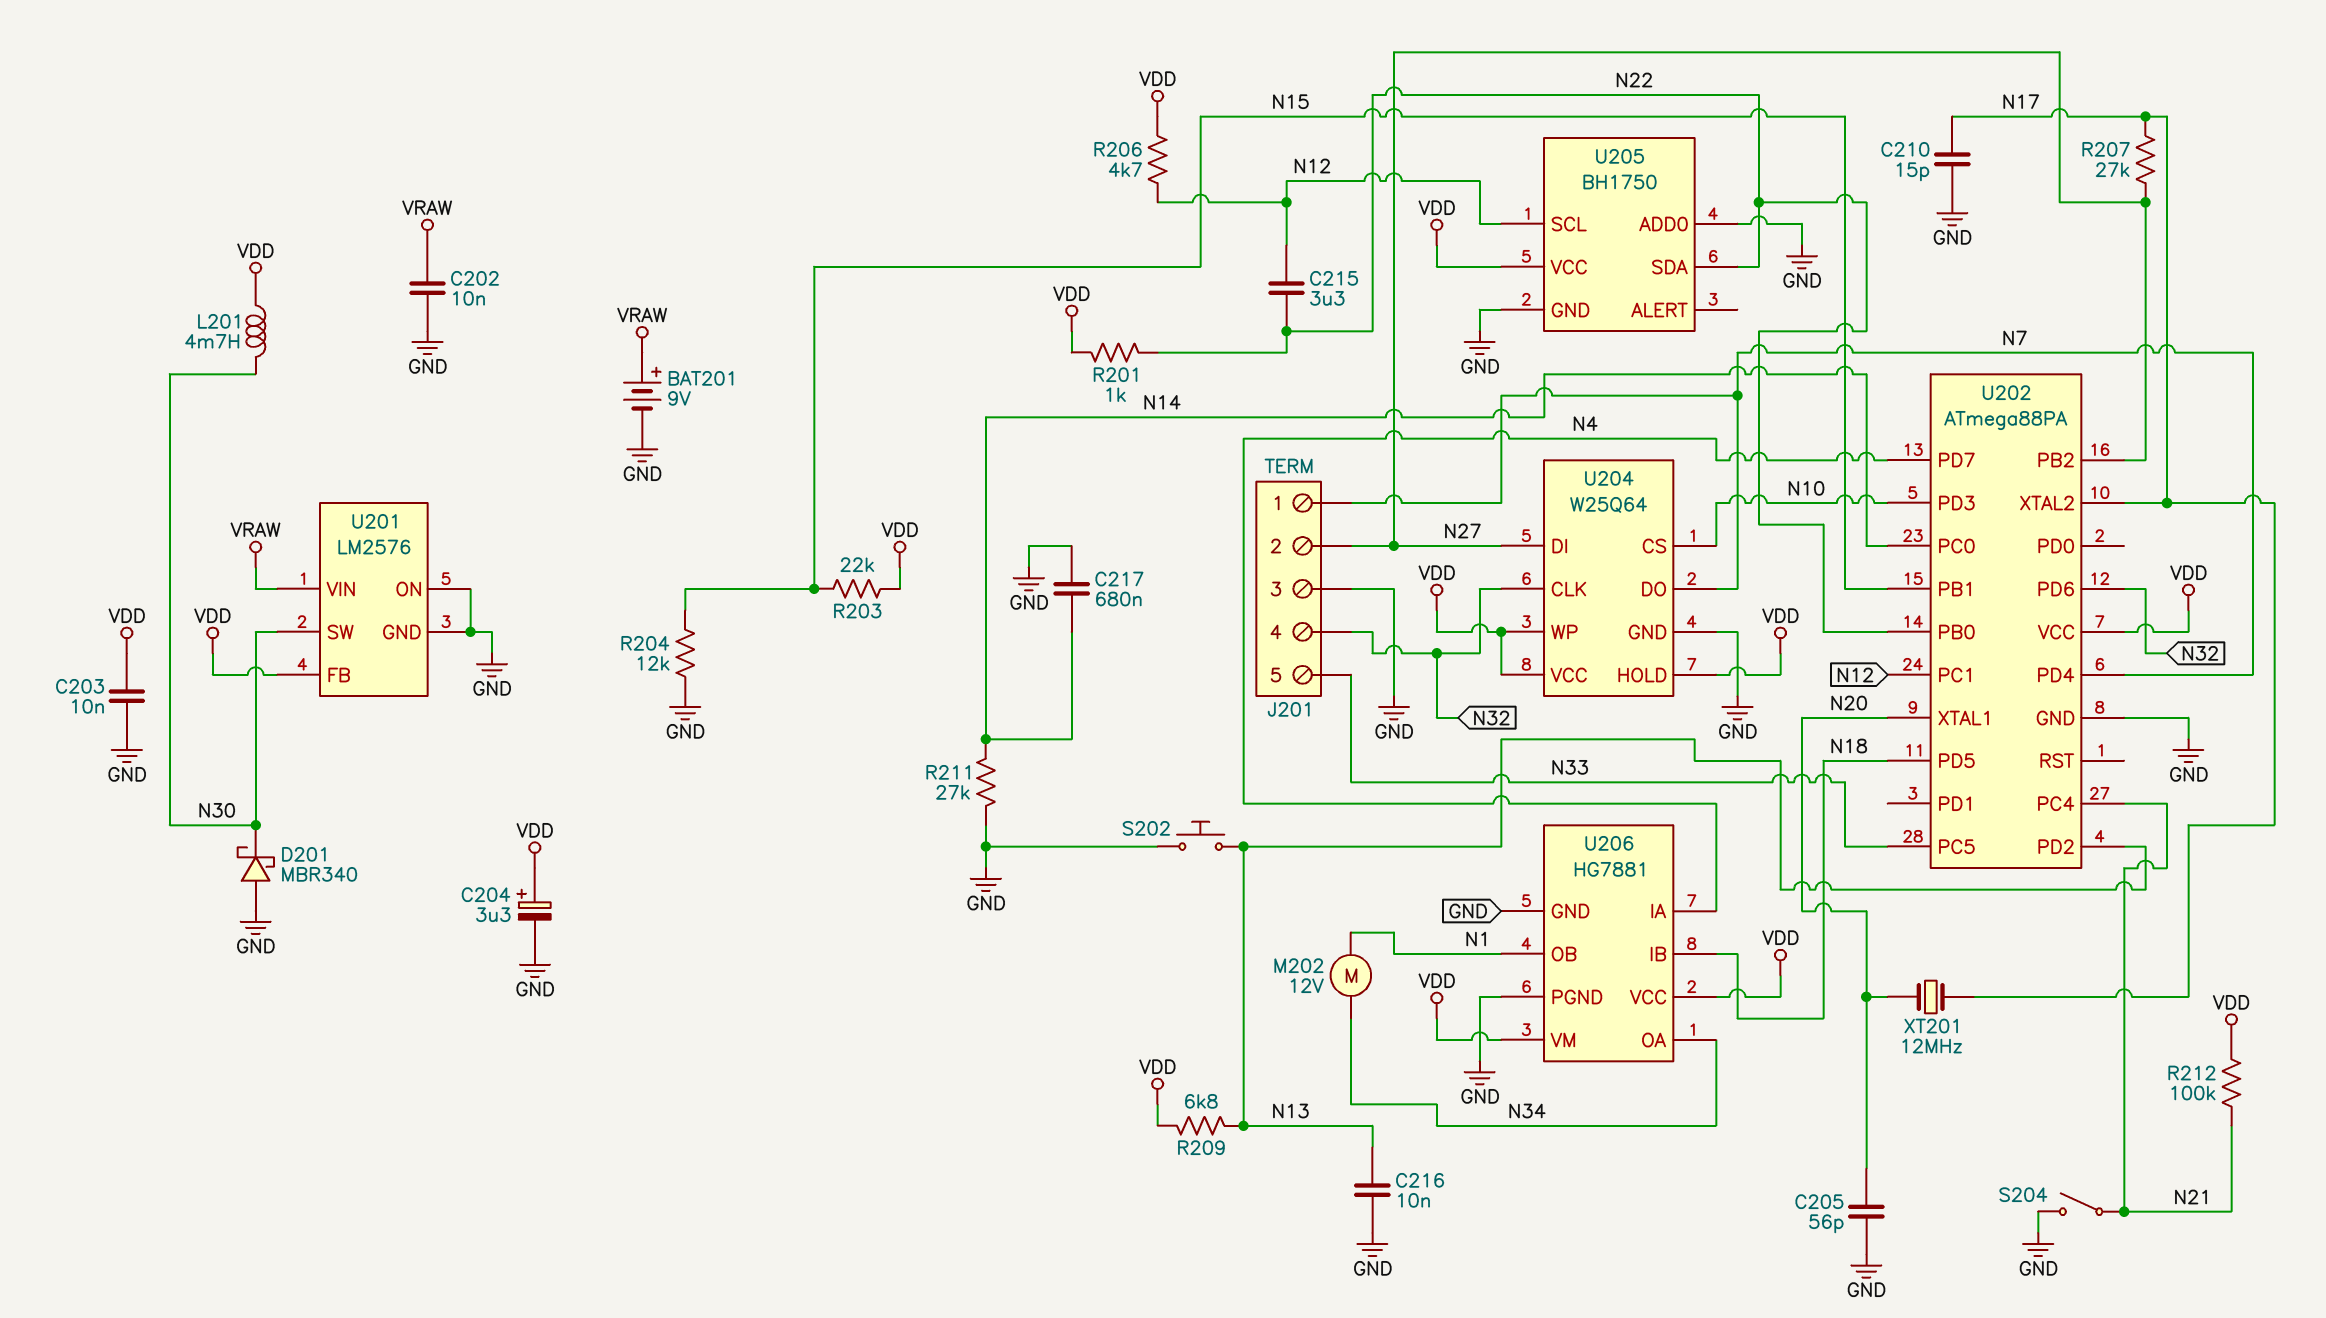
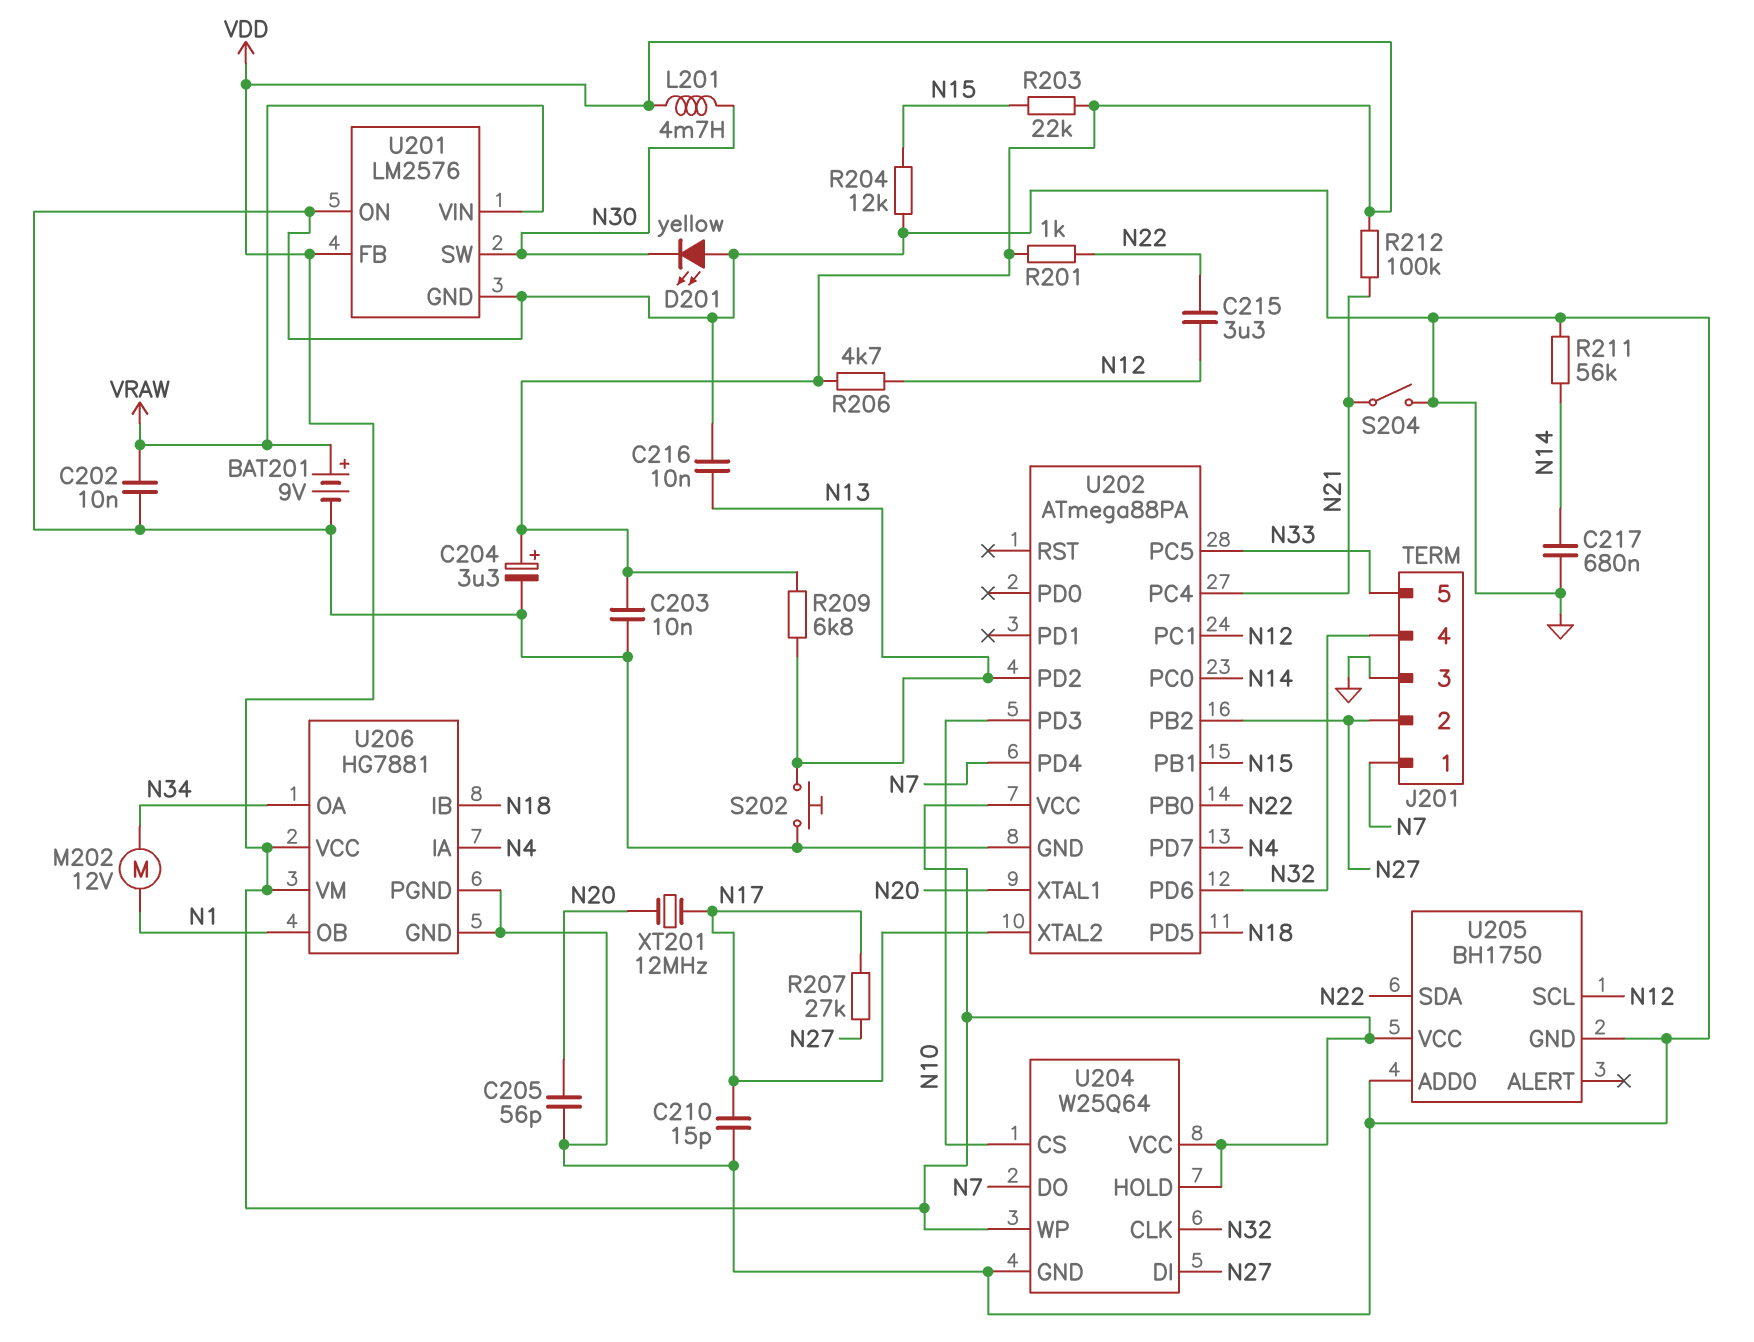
D201: schottky MBR340 (A GND, K N30) -> LED yellow (A GND, K N30)
R211: 27k (GND, N14) -> 56k (GND, N14)

